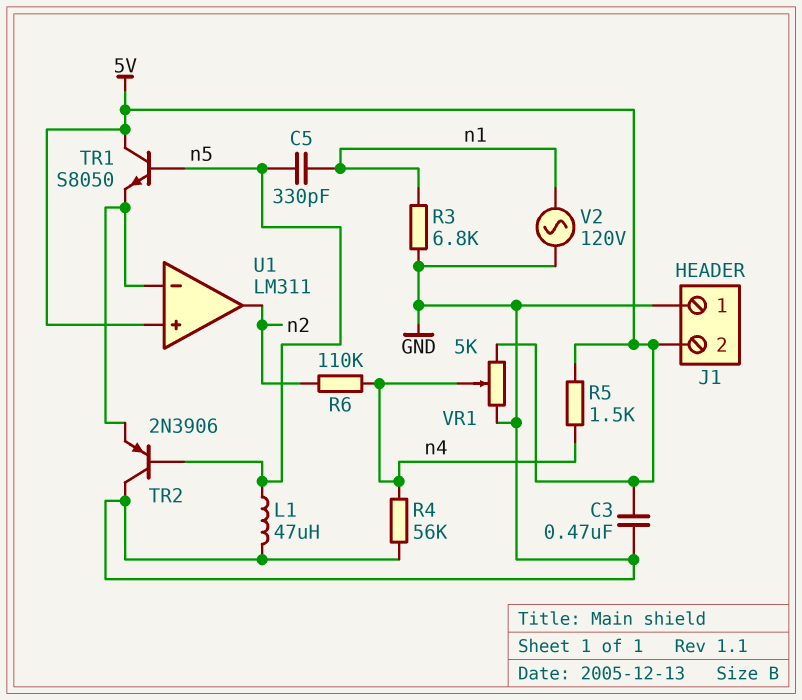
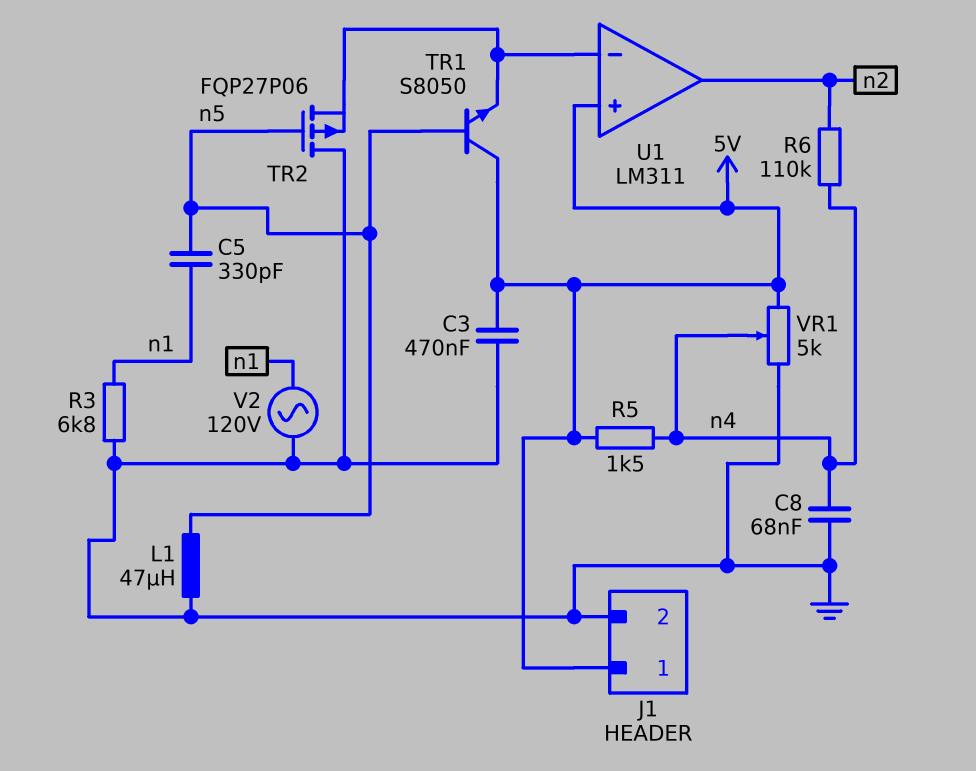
C8: none -> 68nF (GND, n4)
J1 pin 1: GND -> 5V
J1 pin 2: 5V -> GND
R4: 56k (GND, n4) -> none
TR2: PNP 2N3906 (B n5, C GND, E U1/in-) -> PMOS FQP27P06 (G n5, D GND, S U1/in-)

